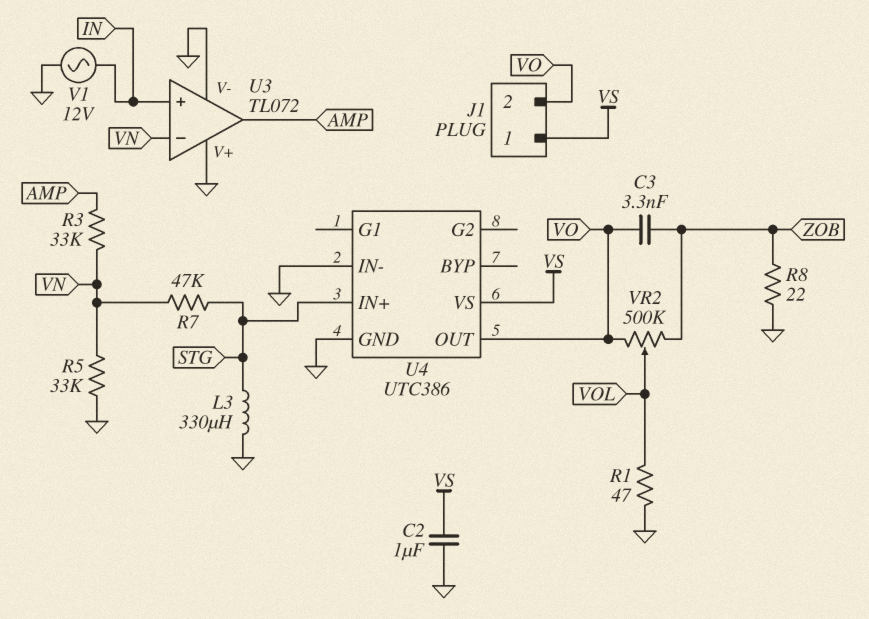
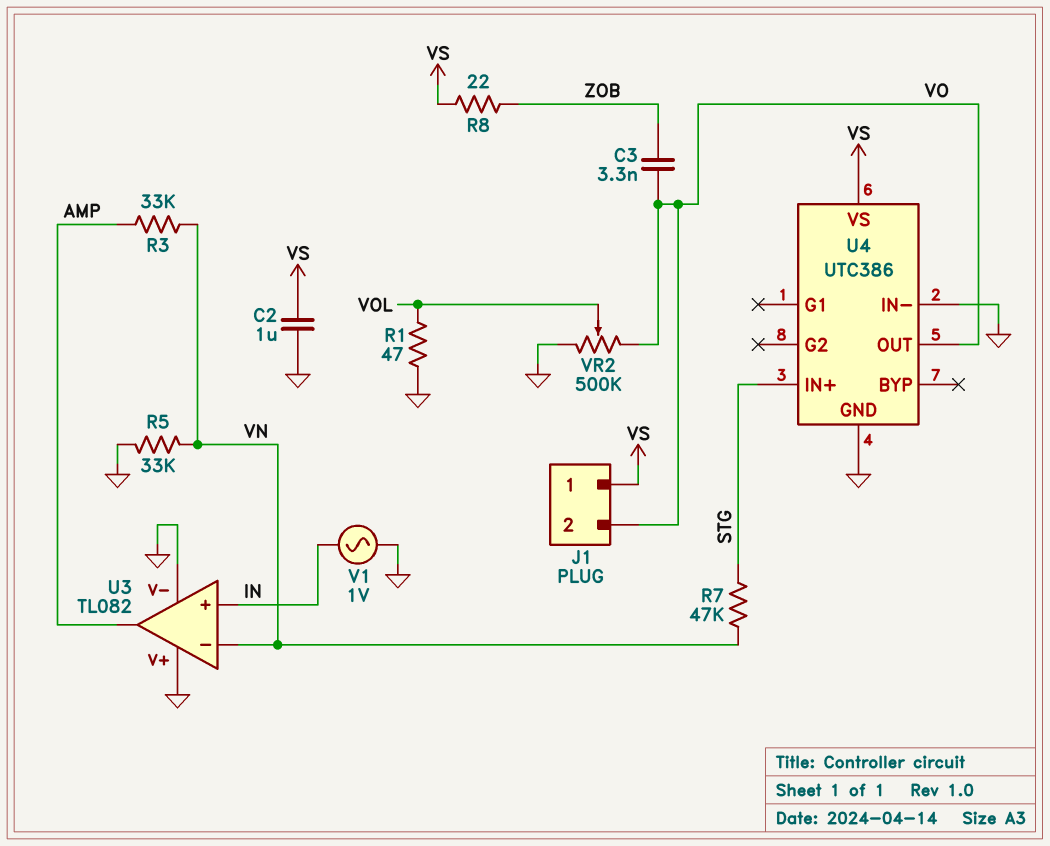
L3: 330uH (GND, STG) -> none
R8: 22 (GND, ZOB) -> 22 (VS, ZOB)
U3: TL072 -> TL082
V1: AC 12V (GND, IN) -> AC 1V (GND, IN)
VR2: 500k (VO, ZOB, wiper VOL) -> 500k (GND, VO, wiper VOL)

